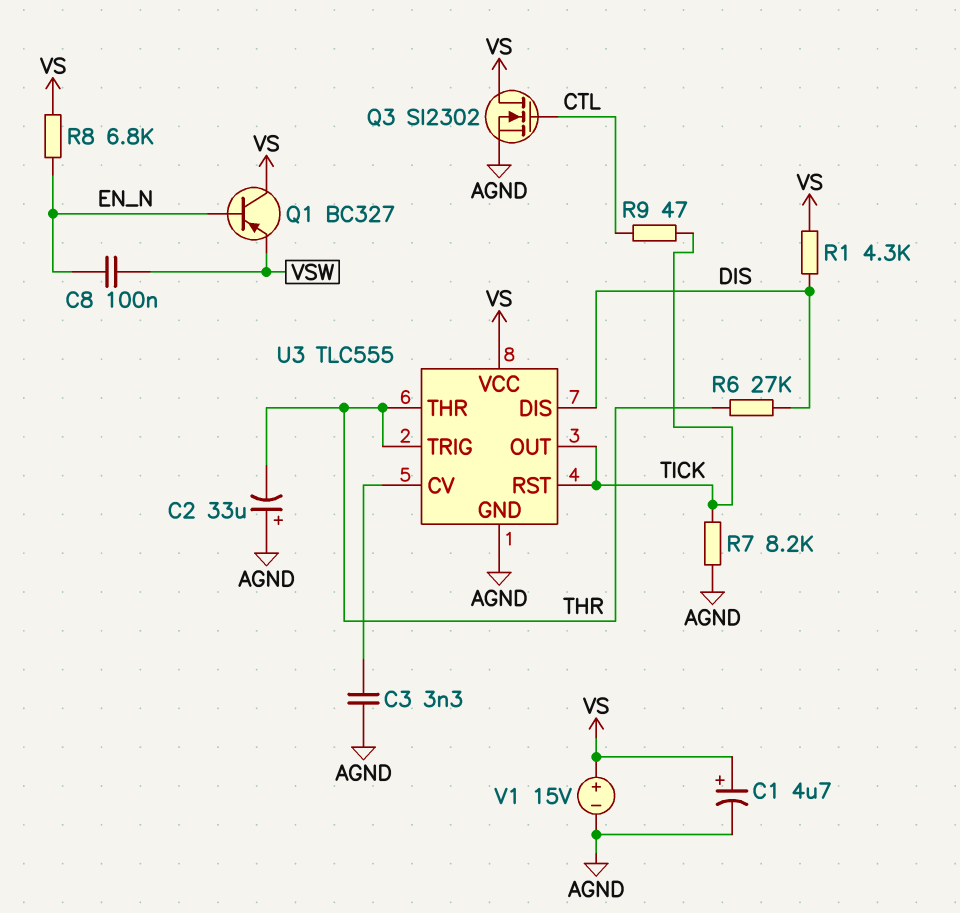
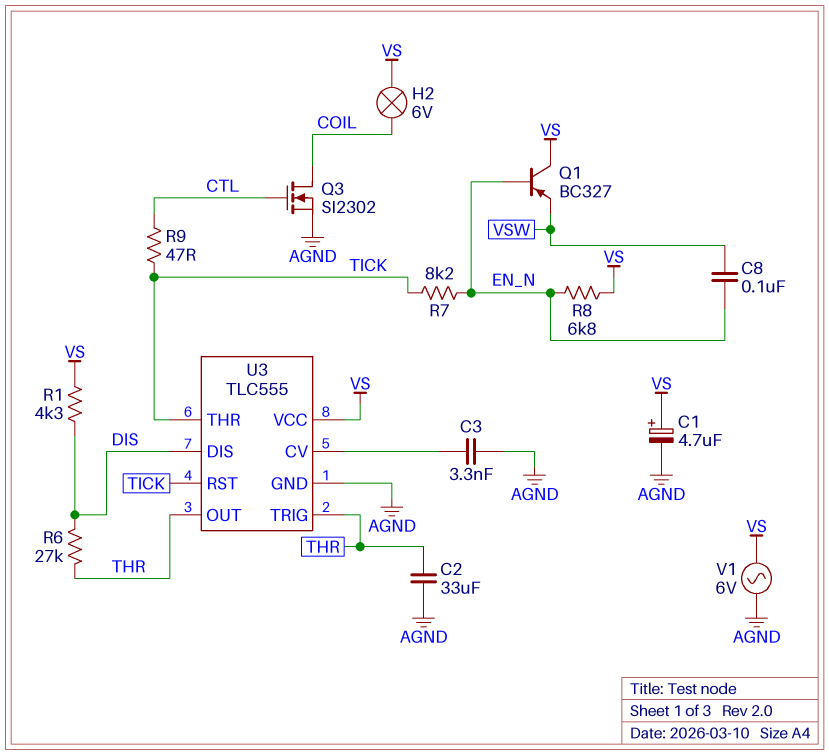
C2: 33uF (plus AGND, minus THR) -> 33uF (AGND, THR)
H2: none -> lamp 6V (COIL, VS)
Q3: NMOS SI2302 (G CTL, D VS, S AGND) -> NMOS SI2302 (G CTL, D COIL, S AGND)
R7: 8.2k (AGND, TICK) -> 8.2k (EN_N, TICK)
U3 pin OUT: TICK -> THR
U3 pin THR: THR -> TICK
V1: 15V (plus VS, minus AGND) -> AC 6V (AGND, VS)

